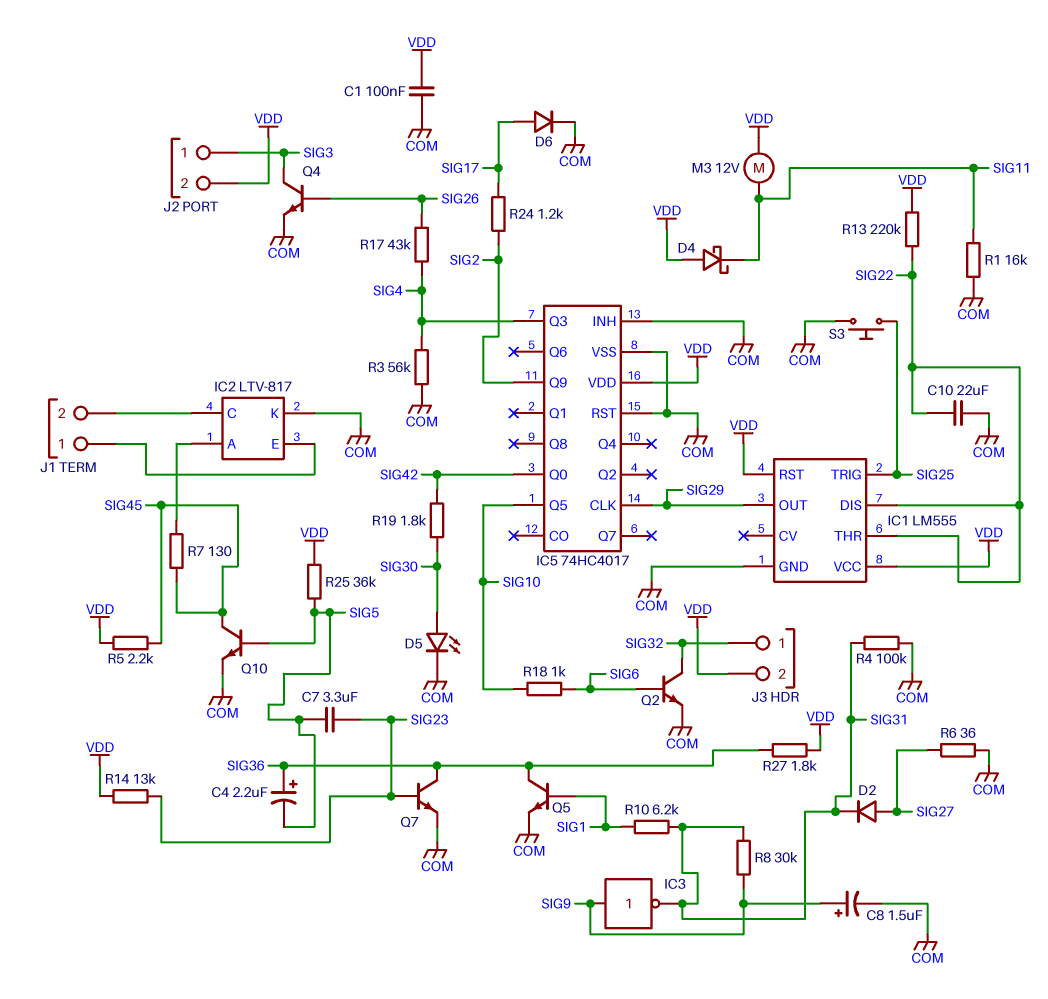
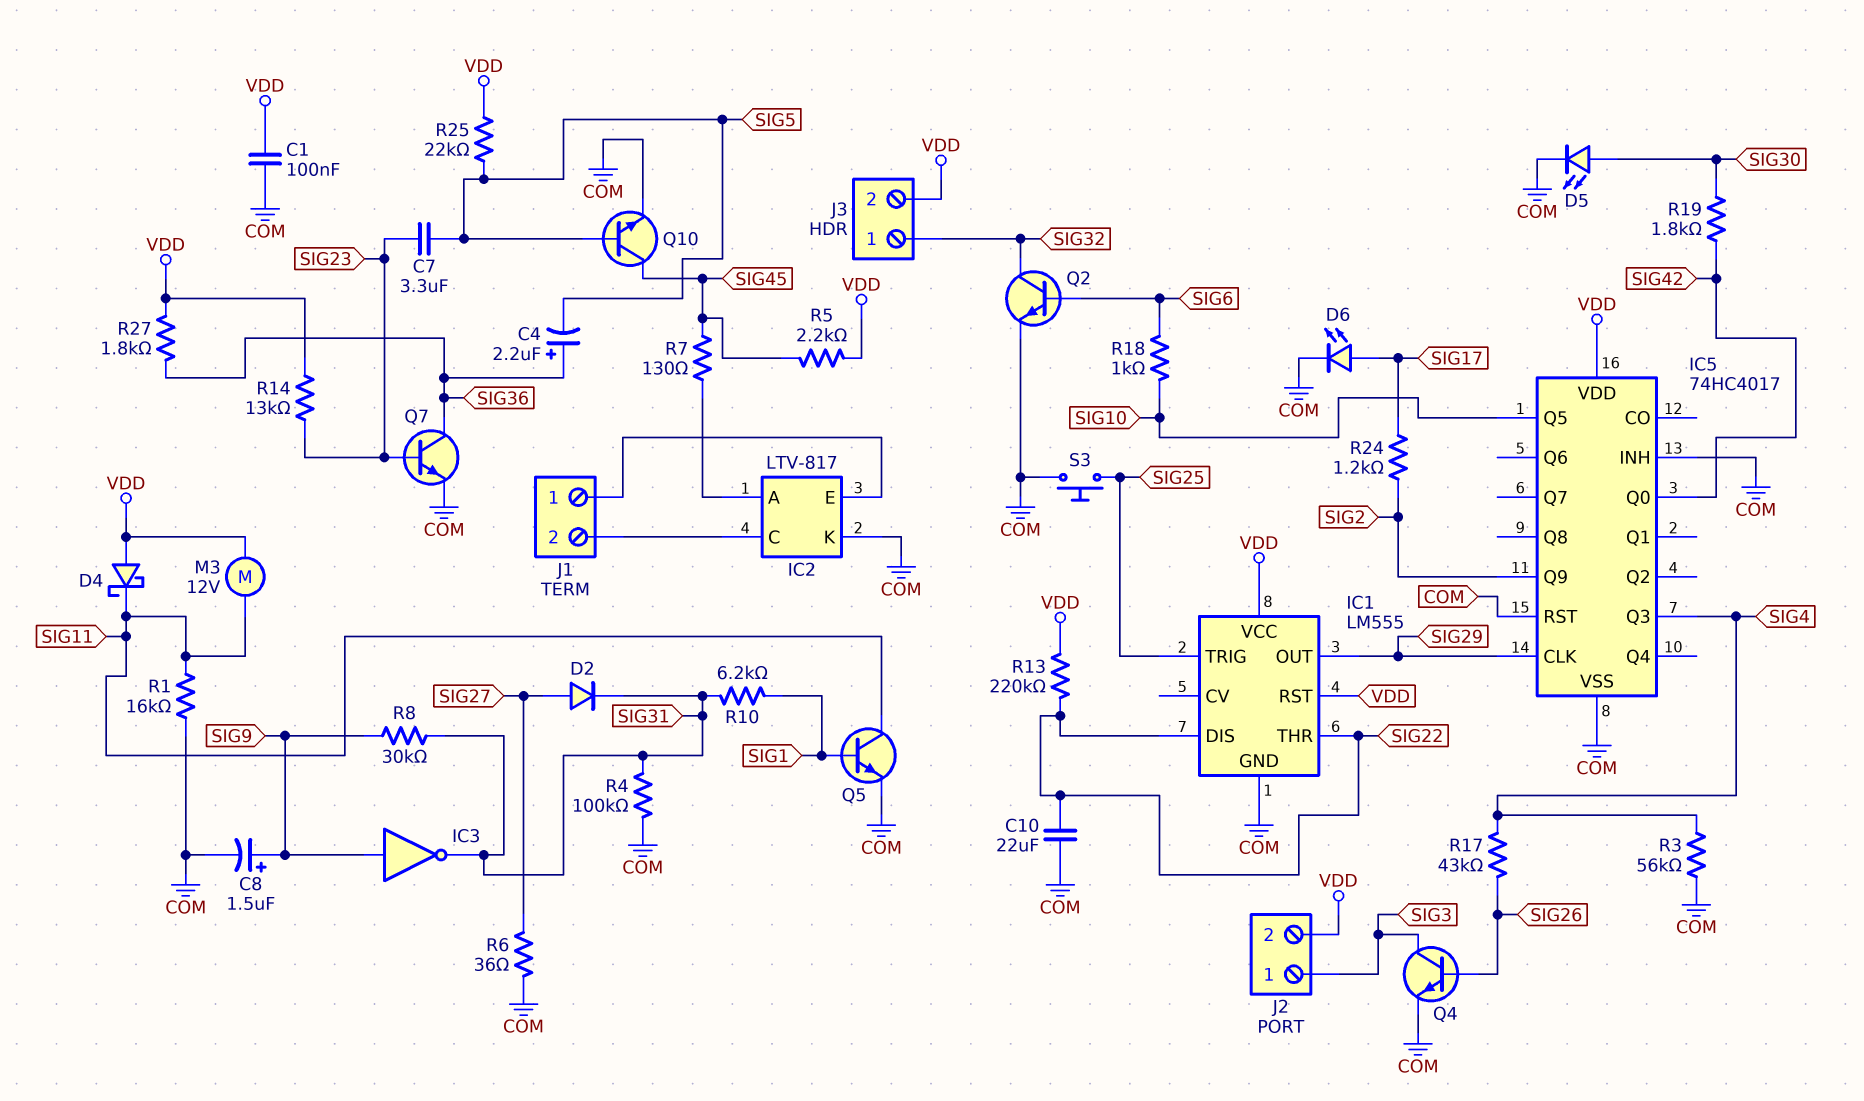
D6: diode (A SIG17, K COM) -> LED (A SIG17, K COM)
Q5: NPN (B SIG1, C SIG36, E COM) -> NPN (B SIG1, C SIG11, E COM)
R25: 36k (SIG5, VDD) -> 22k (SIG5, VDD)

